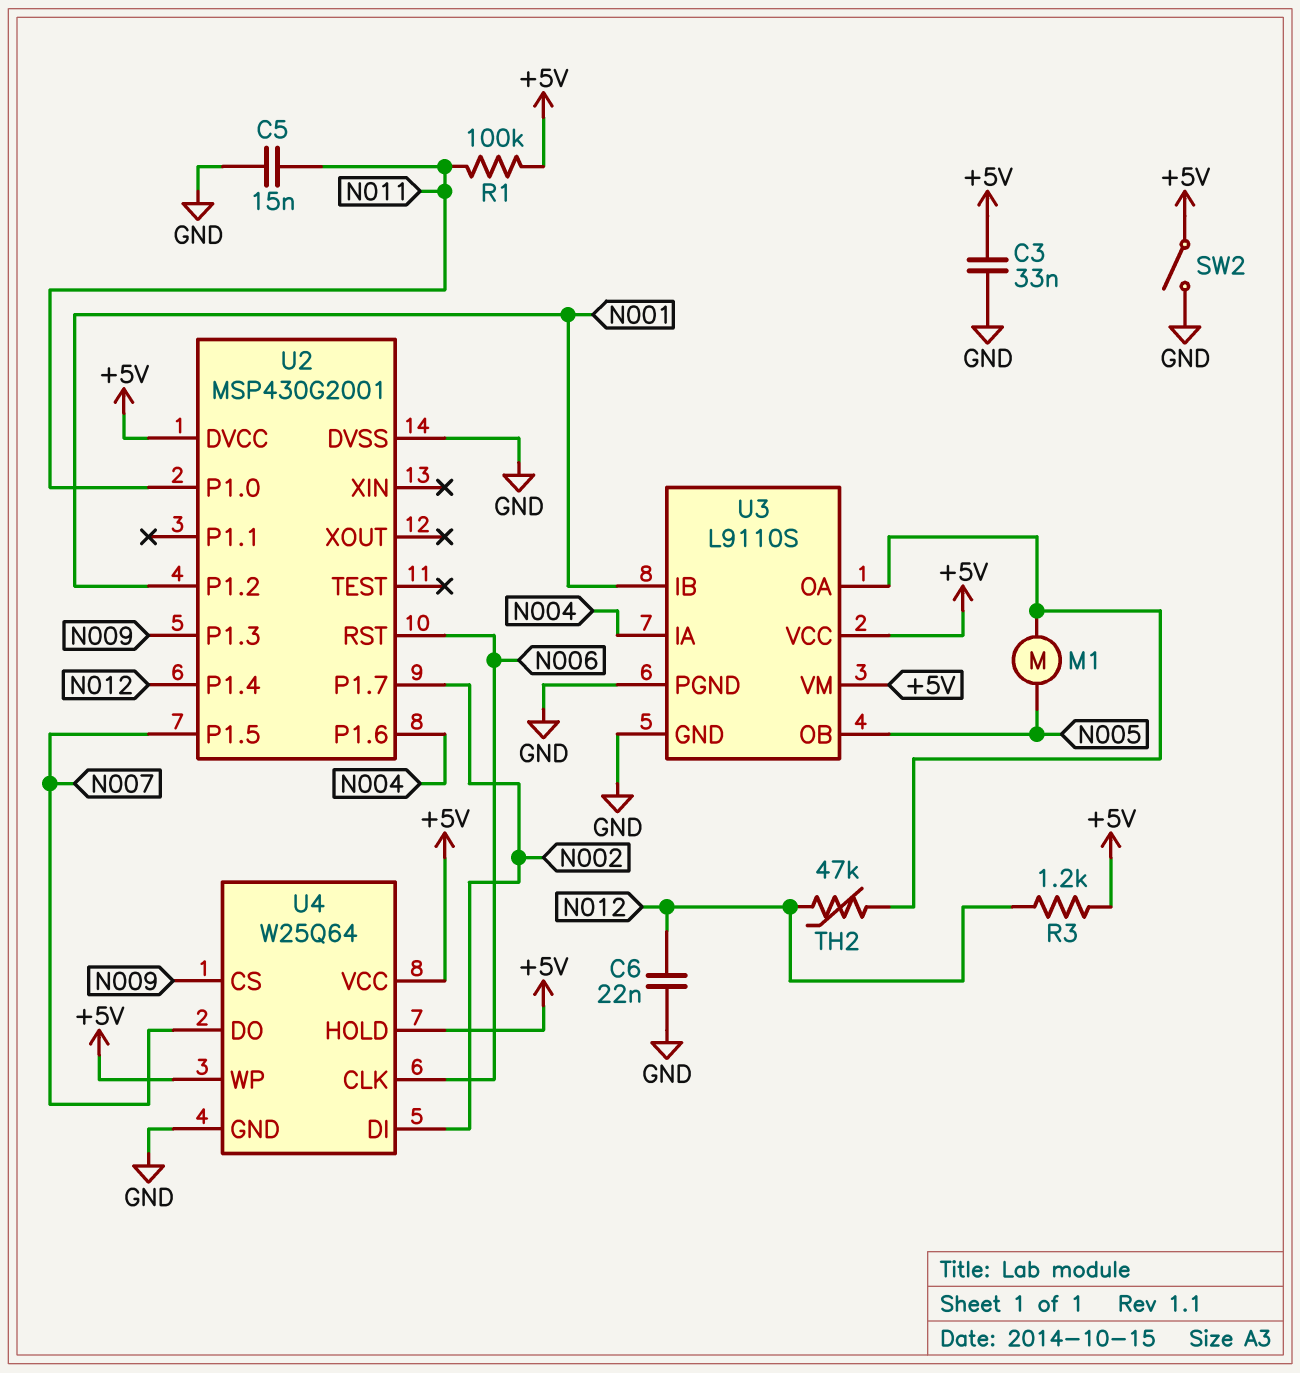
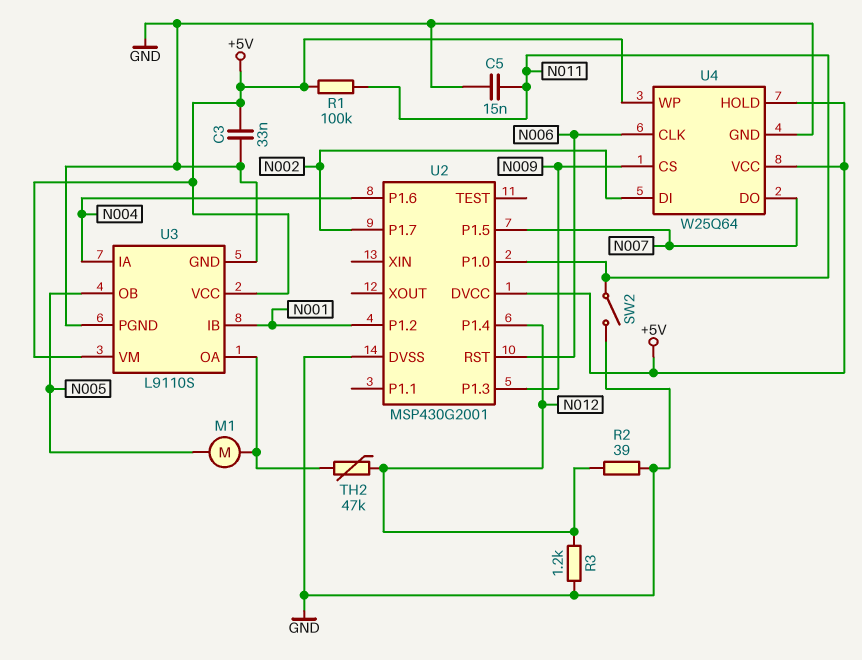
C6: 22nF (GND, N012) -> none
R2: none -> 39 (GND, N012)
R3: 1.2k (+5V, N012) -> 1.2k (GND, N012)
SW2: switch (+5V, GND) -> switch (GND, N011)

